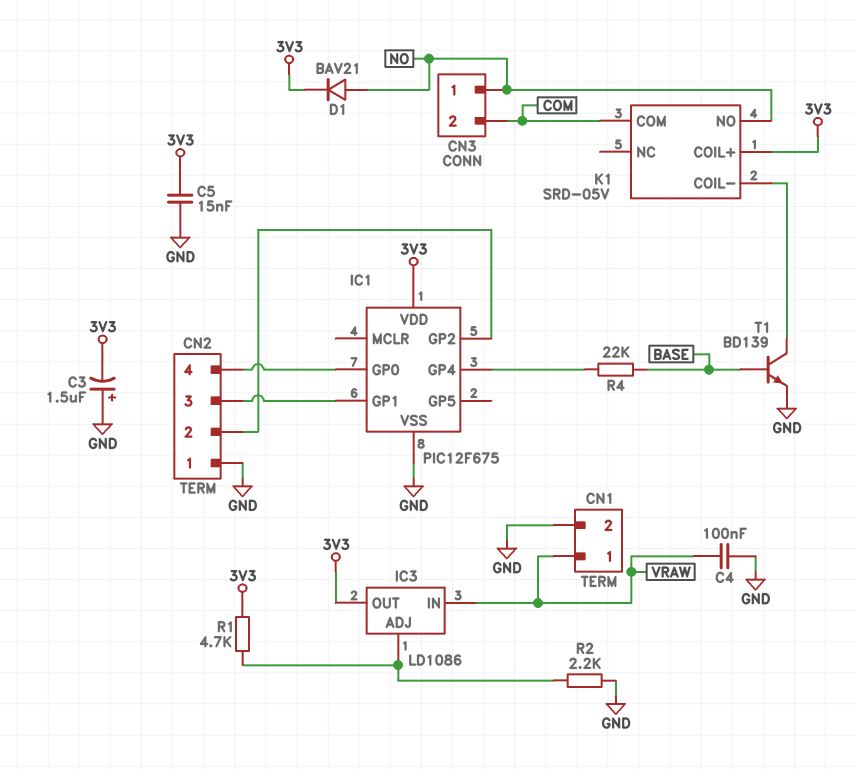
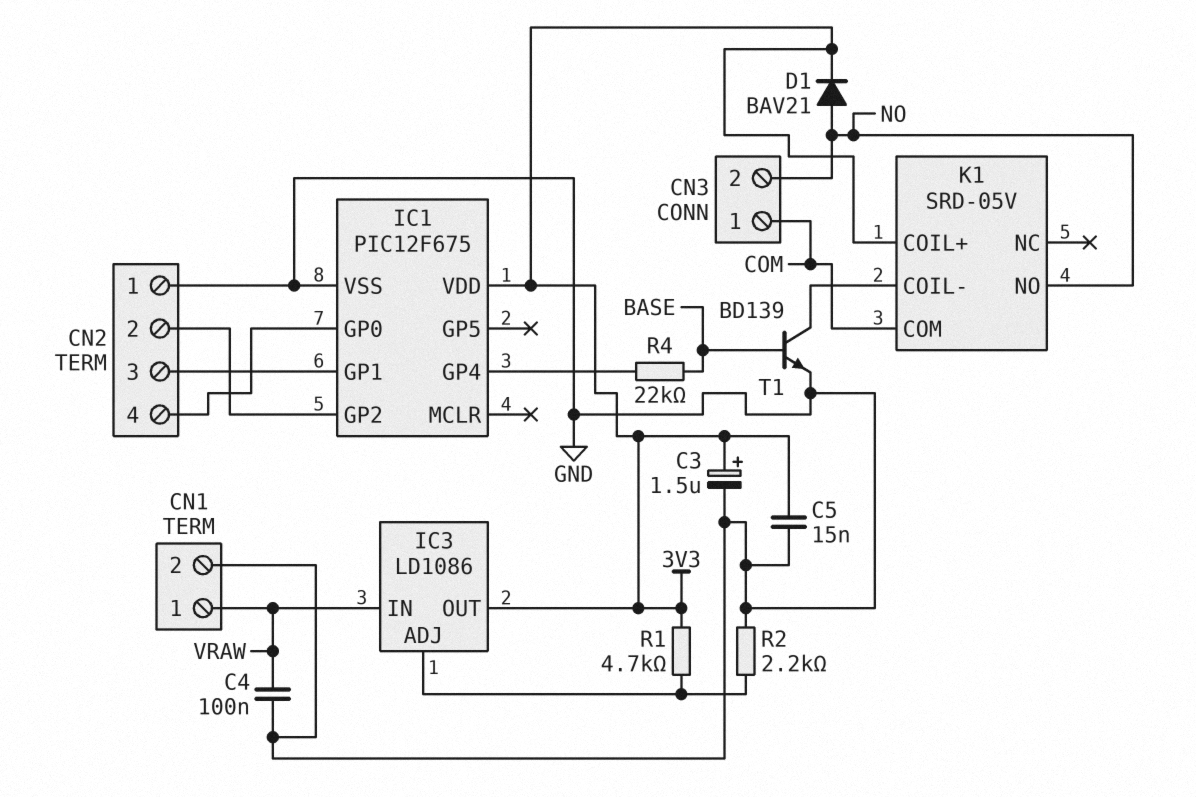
C3: 1.5uF (plus GND, minus 3V3) -> 1.5uF (plus 3V3, minus GND)
CN3 pin 1: NO -> COM
CN3 pin 2: COM -> NO

